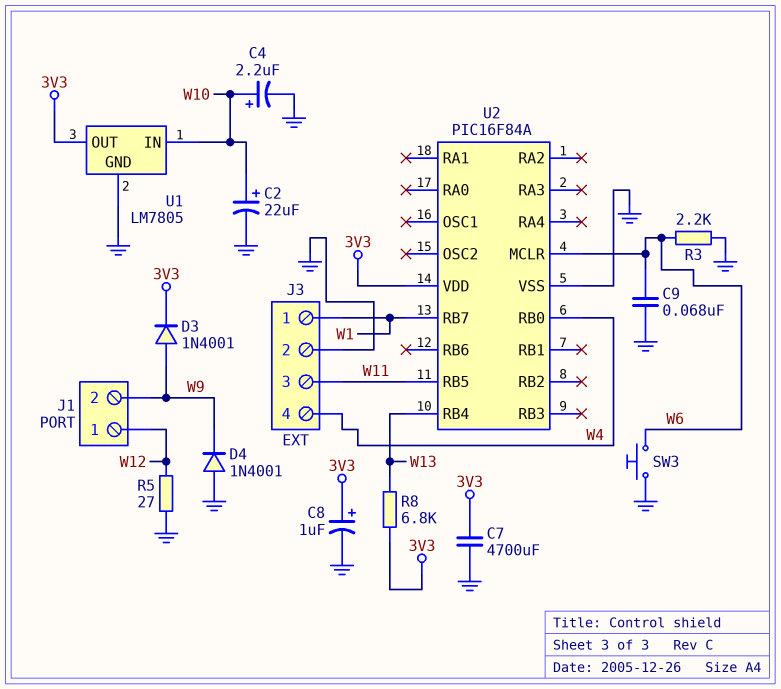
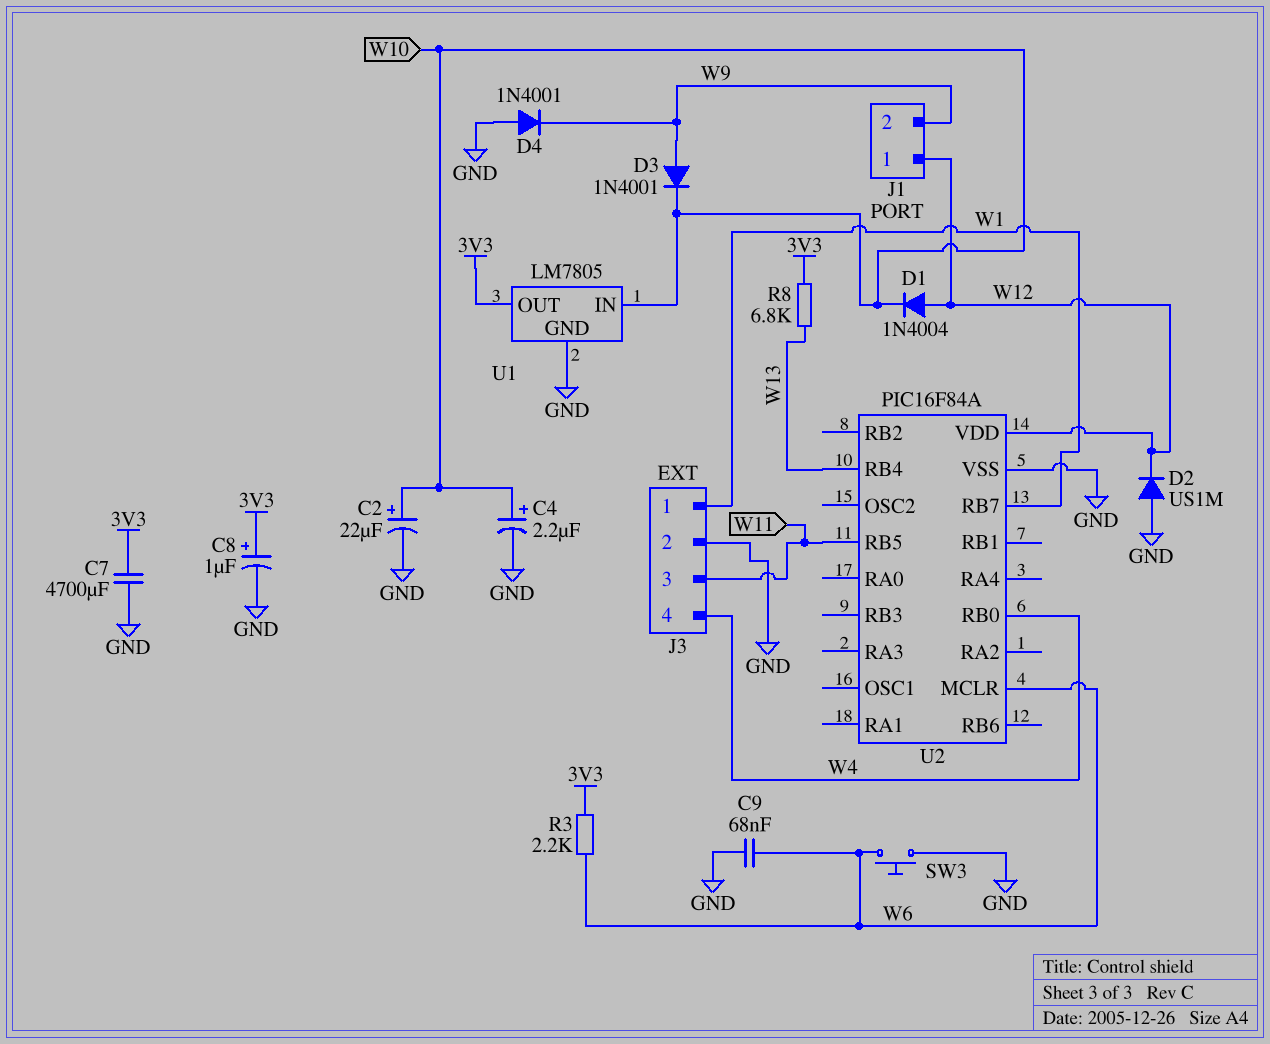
D1: none -> diode 1N4004 (A W12, K W10)
D2: none -> diode US1M (A GND, K W12)
D3: diode 1N4001 (A W9, K 3V3) -> diode 1N4001 (A W9, K W10)
R3: 2.2k (GND, W6) -> 2.2k (3V3, W6)
R5: 27 (GND, W12) -> none
U2 pin VDD: 3V3 -> W12

